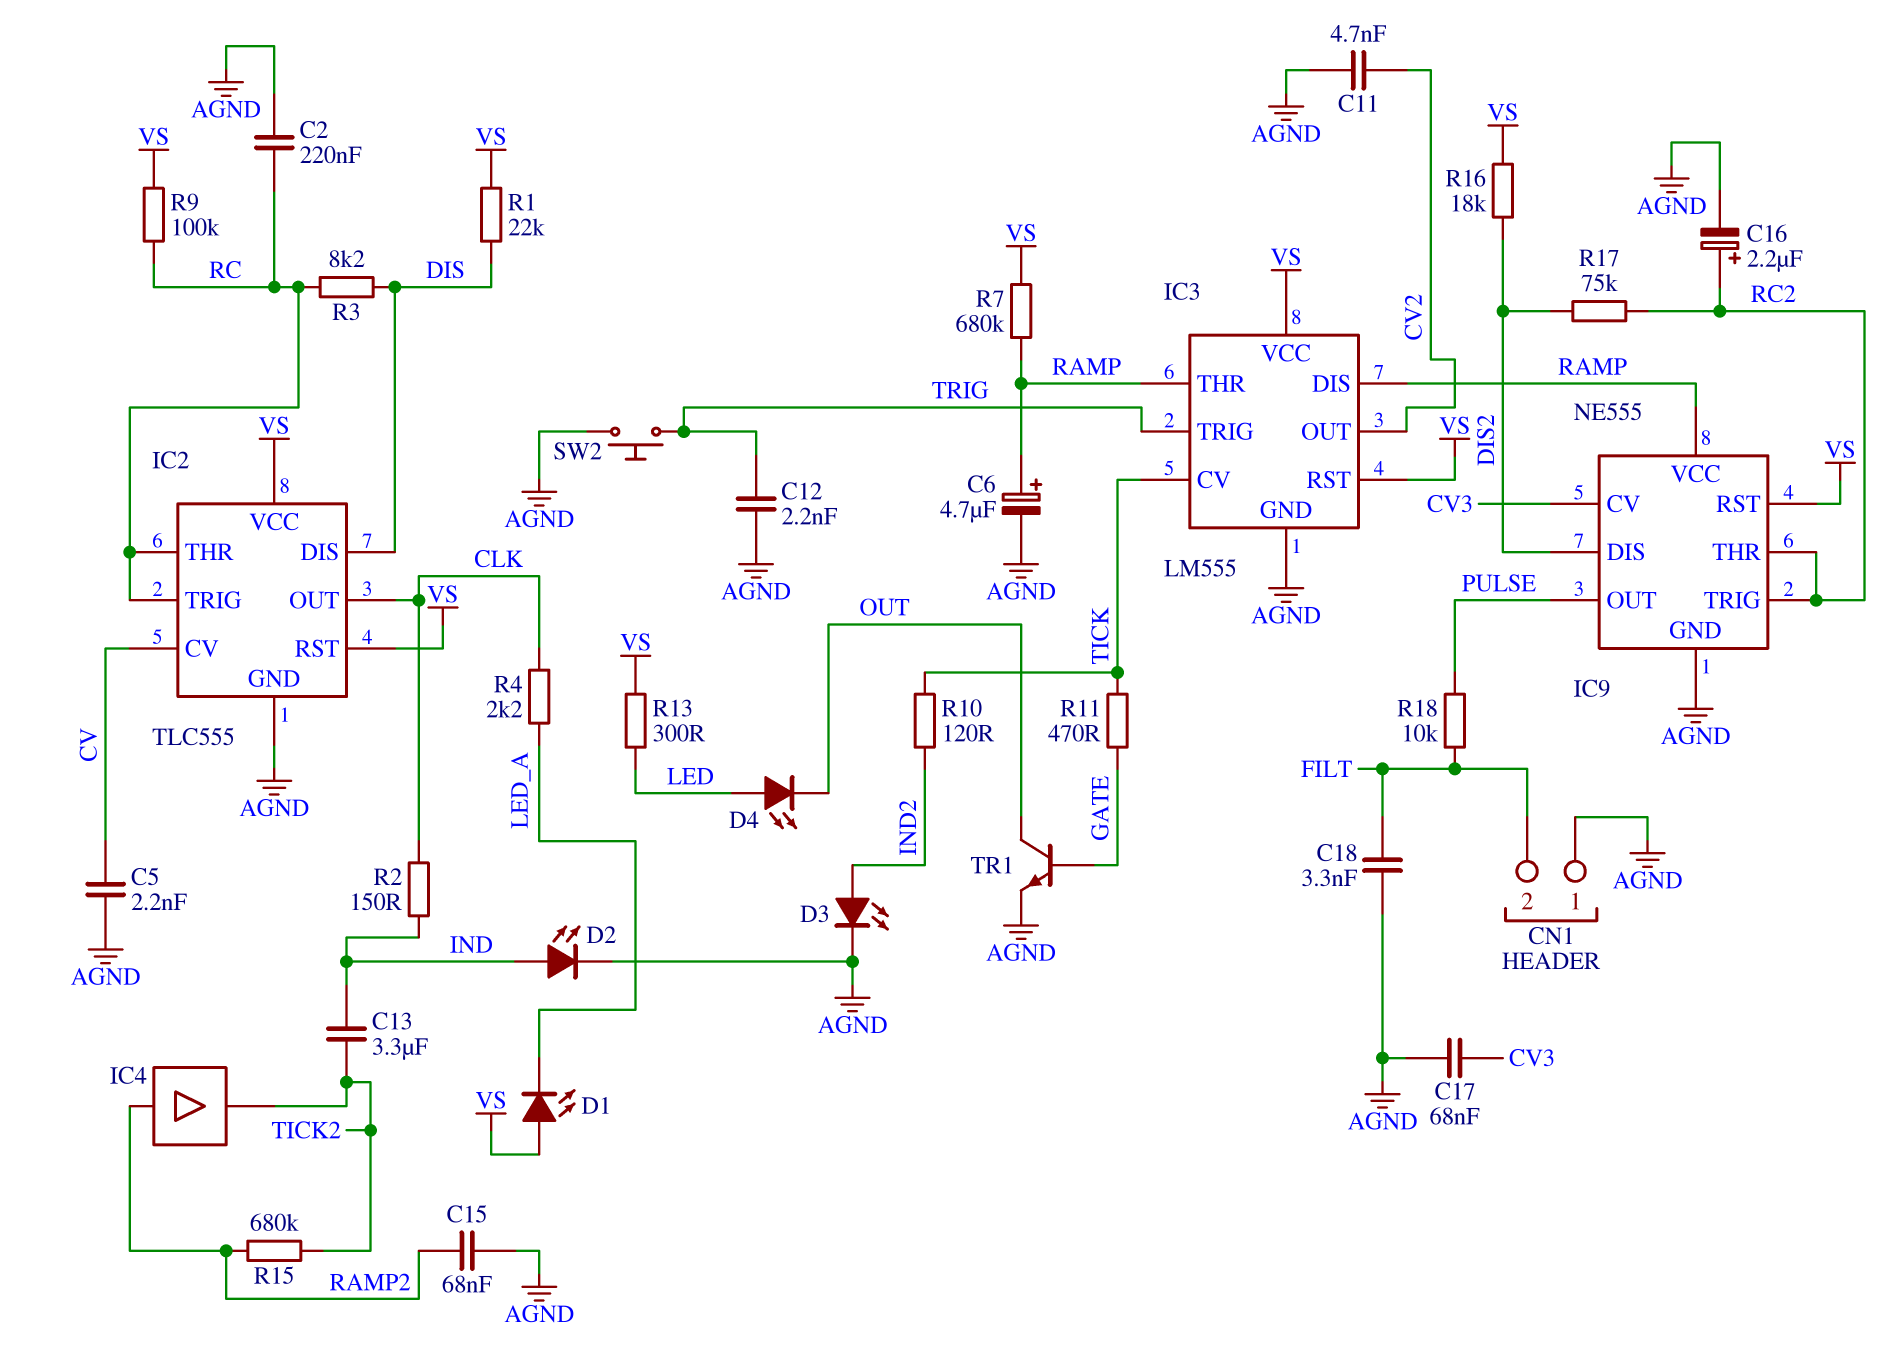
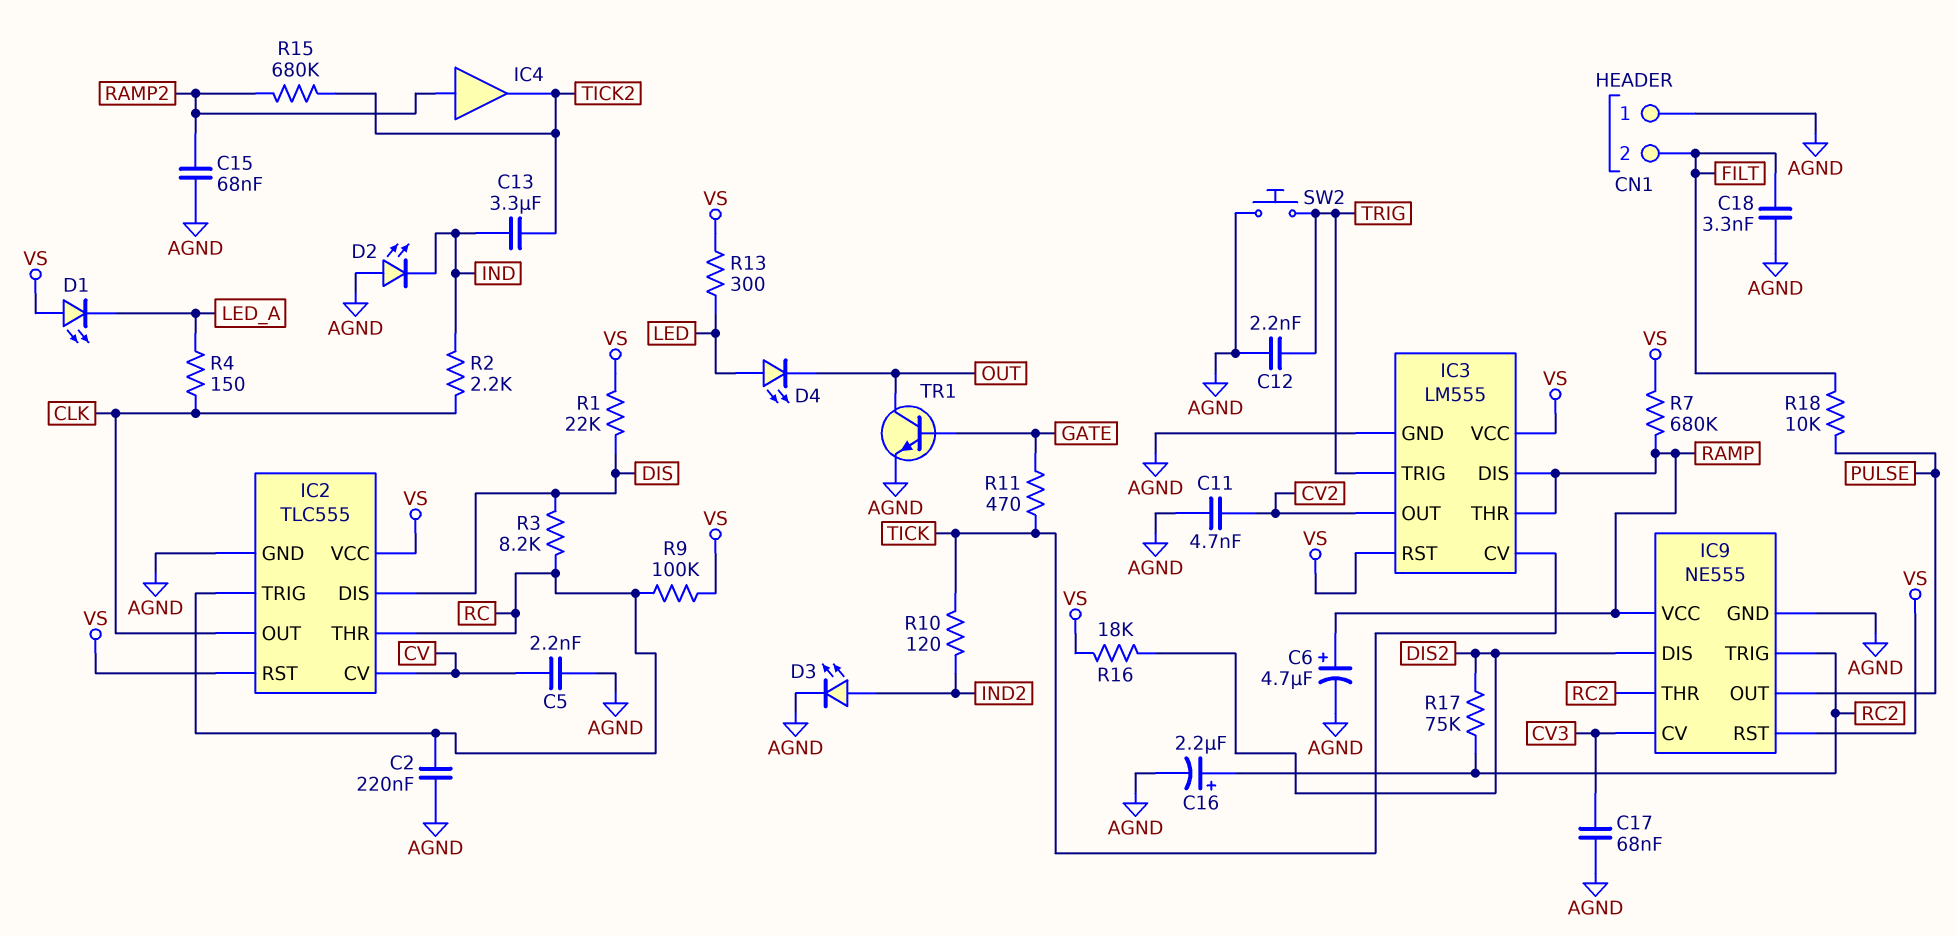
D2: LED (A IND, K AGND) -> LED (A AGND, K IND)
R2: 150 (CLK, IND) -> 2.2k (CLK, IND)
R4: 2.2k (CLK, LED_A) -> 150 (CLK, LED_A)

